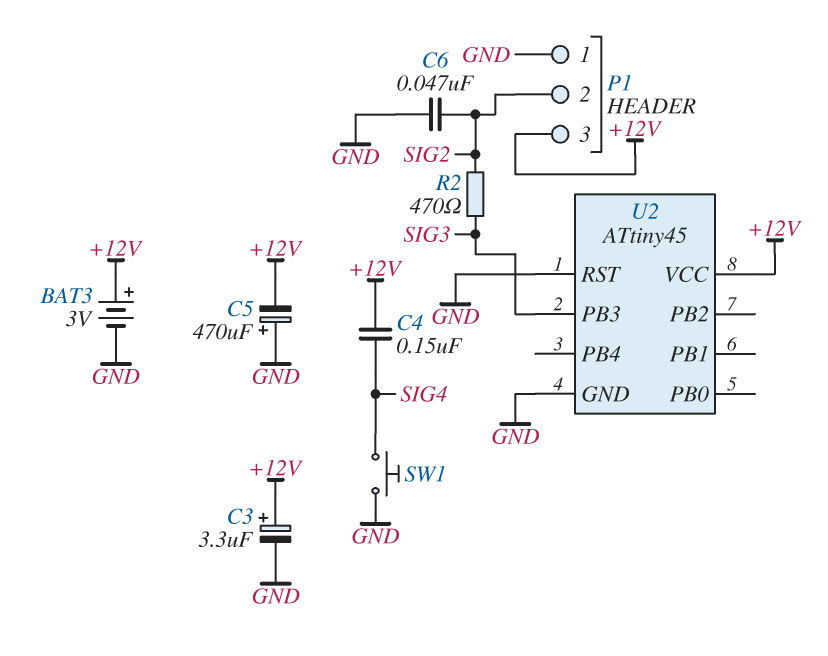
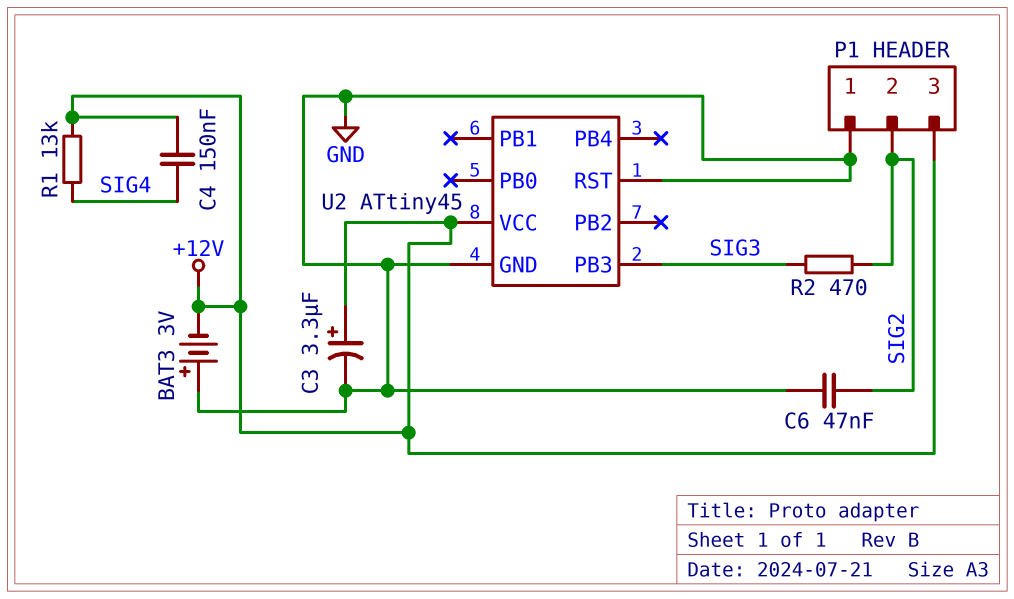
BAT3: 3V (plus +12V, minus GND) -> 3V (plus GND, minus +12V)
C5: 470uF (plus GND, minus +12V) -> none
R1: none -> 13k (+12V, SIG4)
SW1: button (GND, SIG4) -> none

